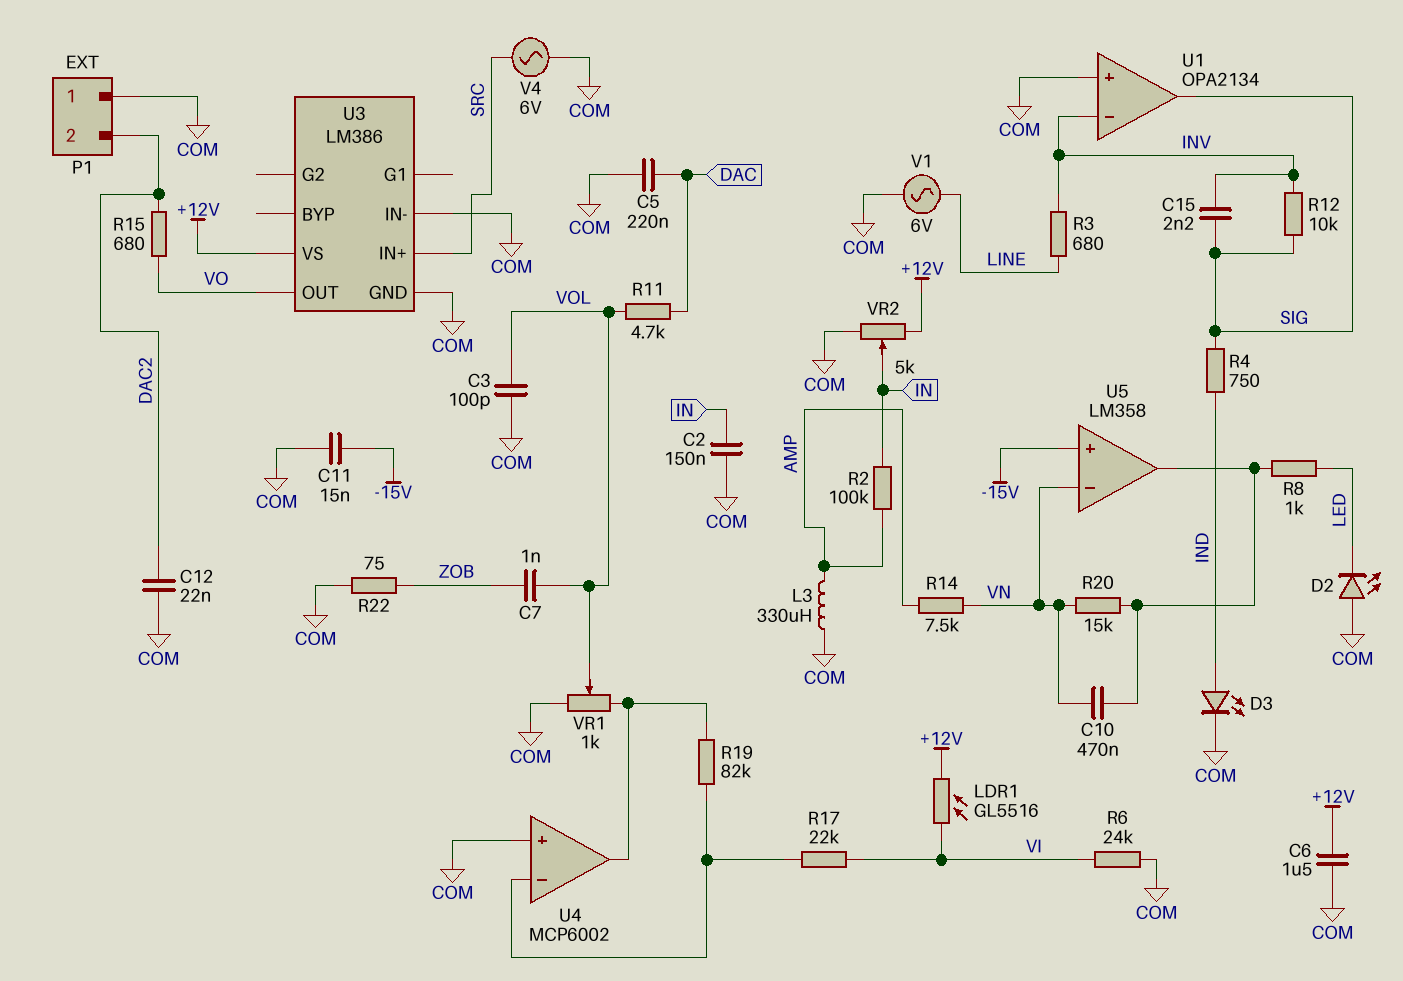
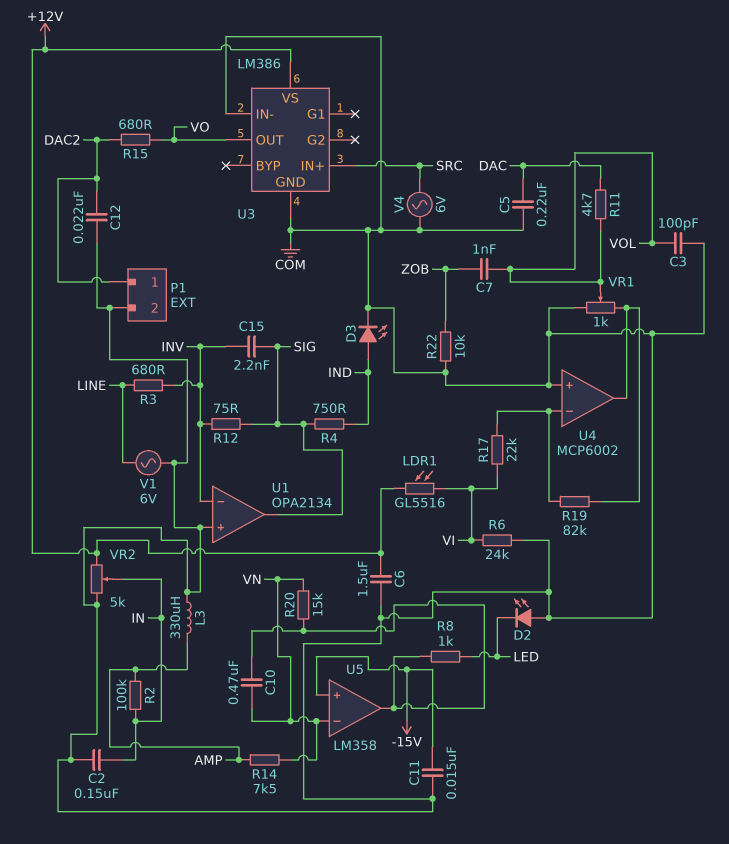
P1 pin 1: COM -> DAC2
P1 pin 2: DAC2 -> COM
R12: 10k (INV, SIG) -> 75 (INV, SIG)
R22: 75 (COM, ZOB) -> 10k (COM, ZOB)

